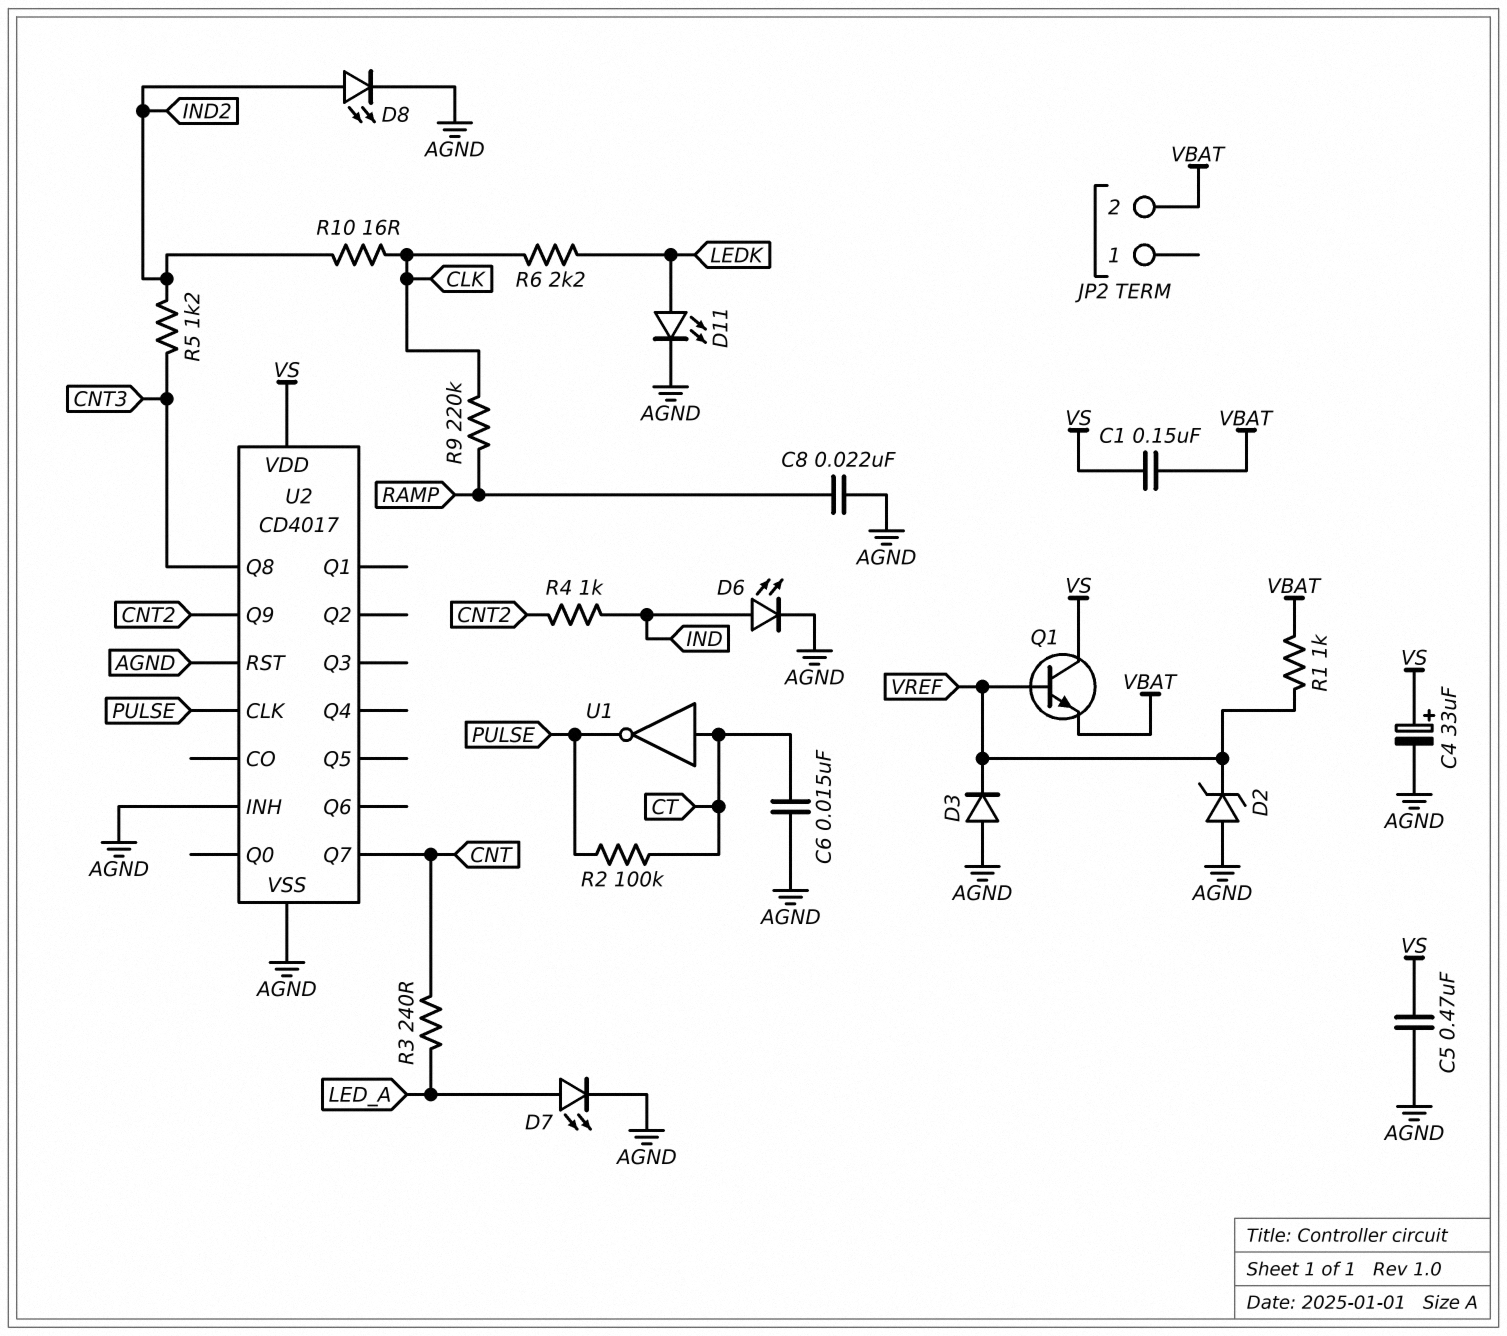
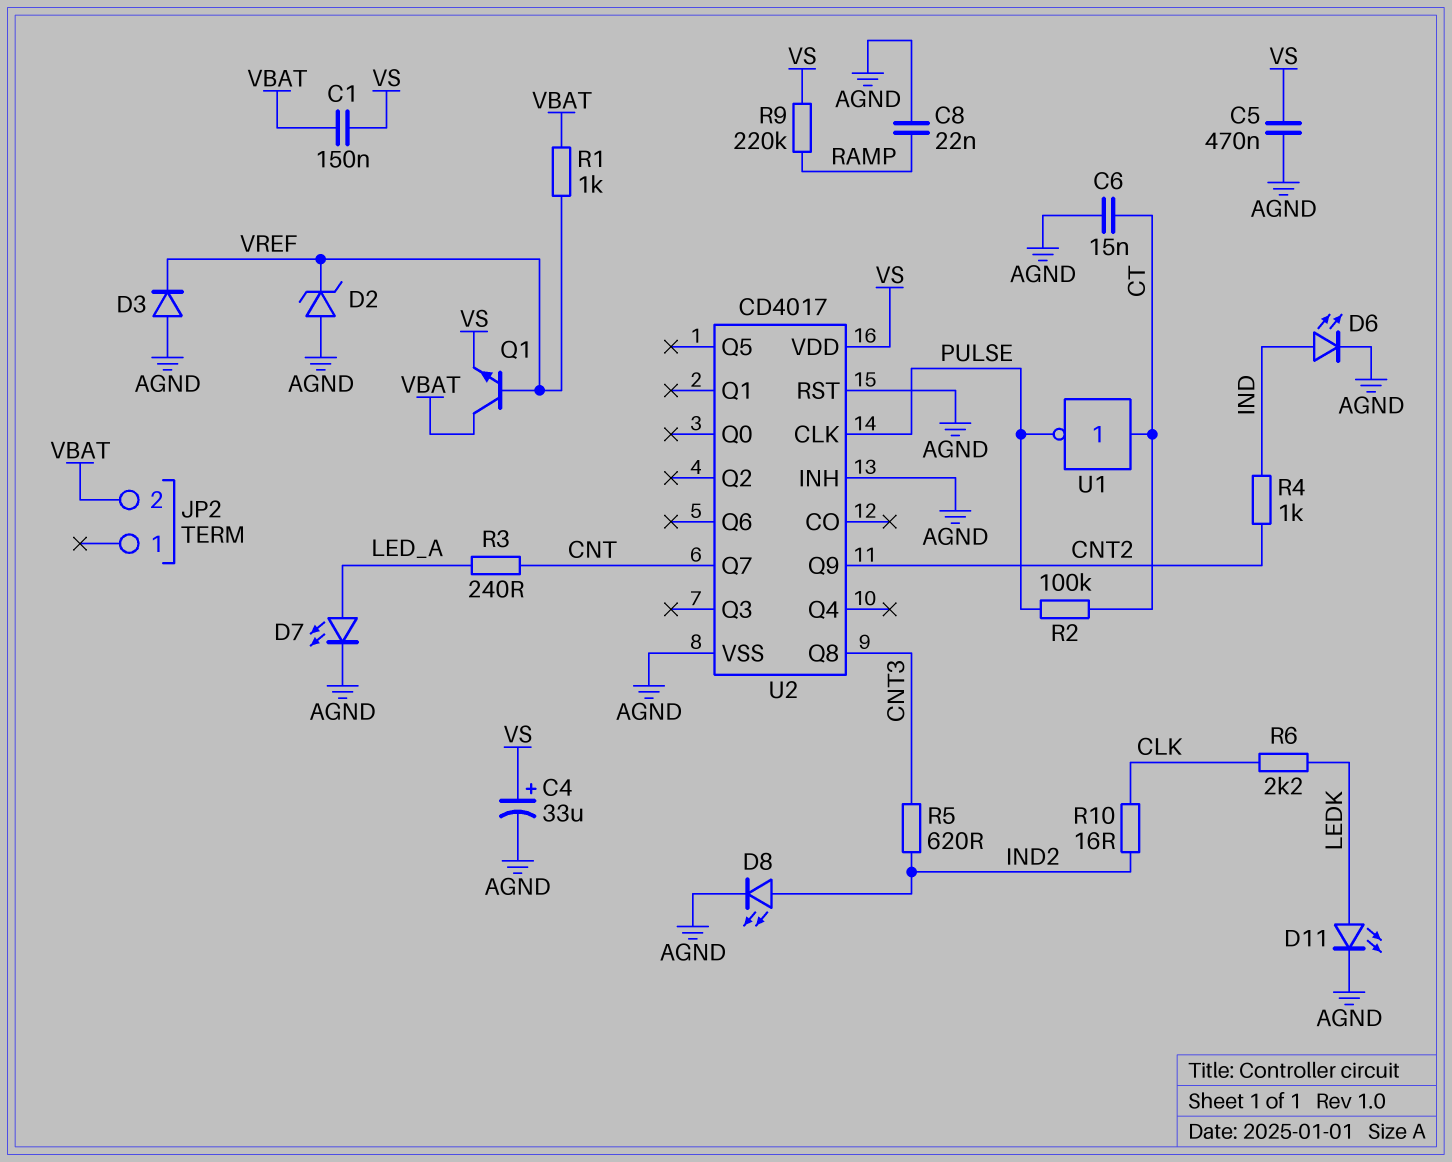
Q1: NPN (B VREF, C VS, E VBAT) -> NPN (B VREF, C VBAT, E VS)
R5: 1.2k (CNT3, IND2) -> 620 (CNT3, IND2)
R9: 220k (CLK, RAMP) -> 220k (RAMP, VS)

